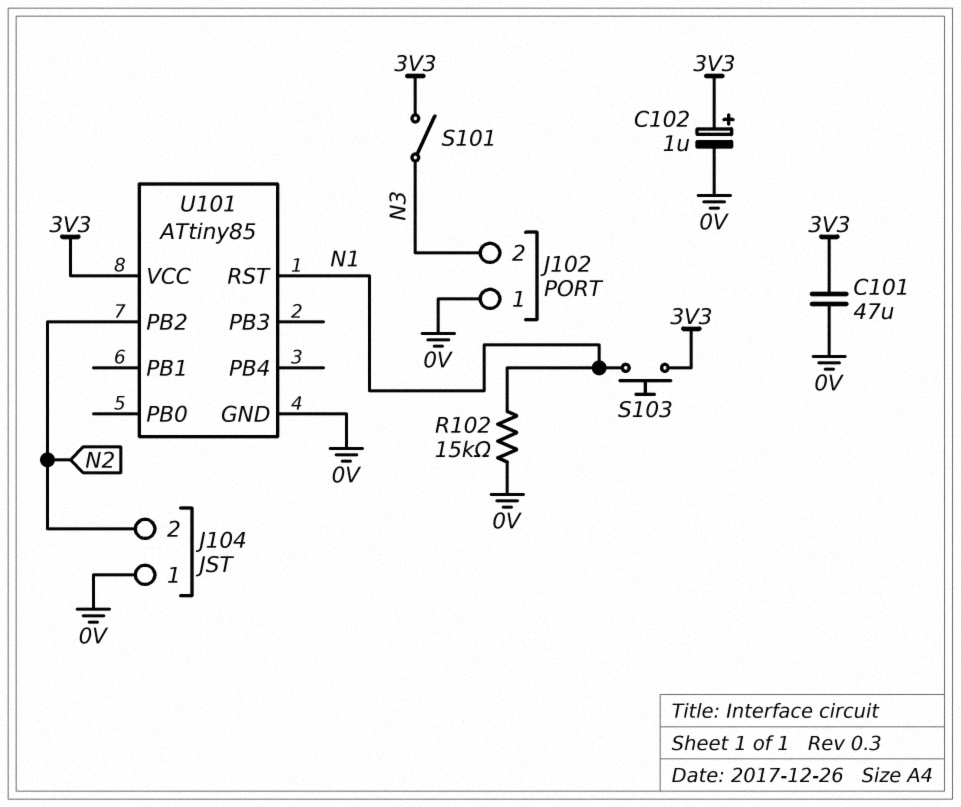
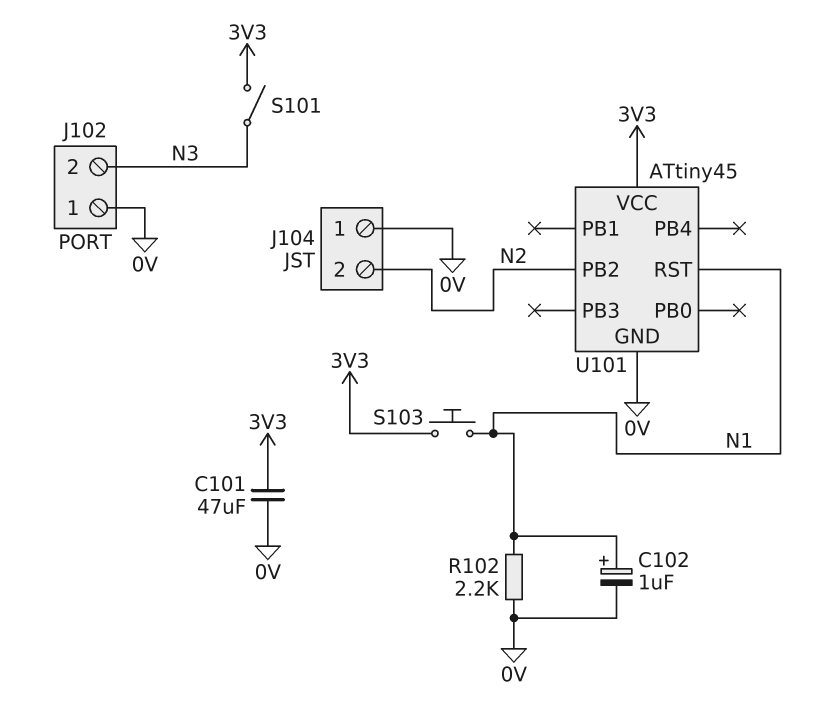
C102: 1uF (plus 3V3, minus 0V) -> 1uF (plus N1, minus 0V)
R102: 15k (0V, N1) -> 2.2k (0V, N1)
U101: ATtiny85 -> ATtiny45

